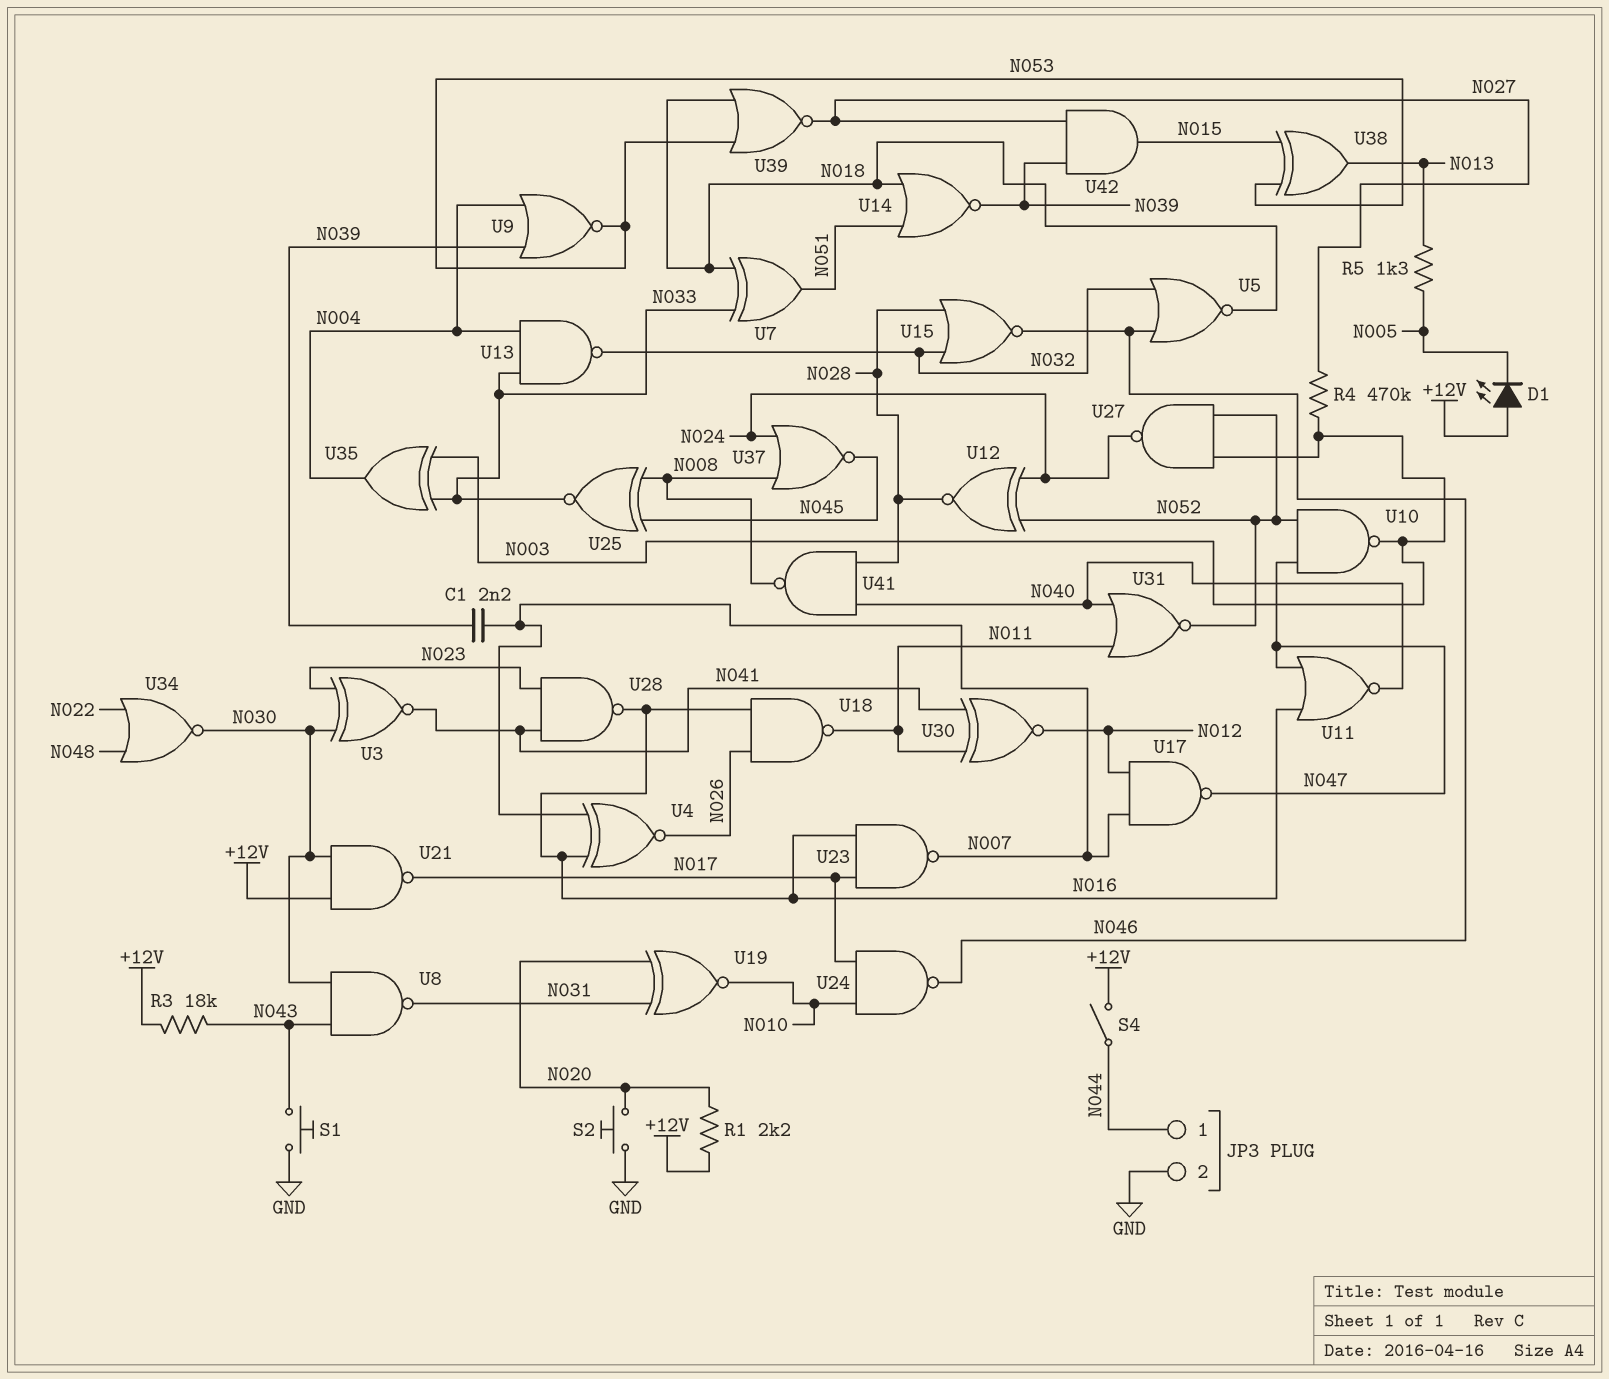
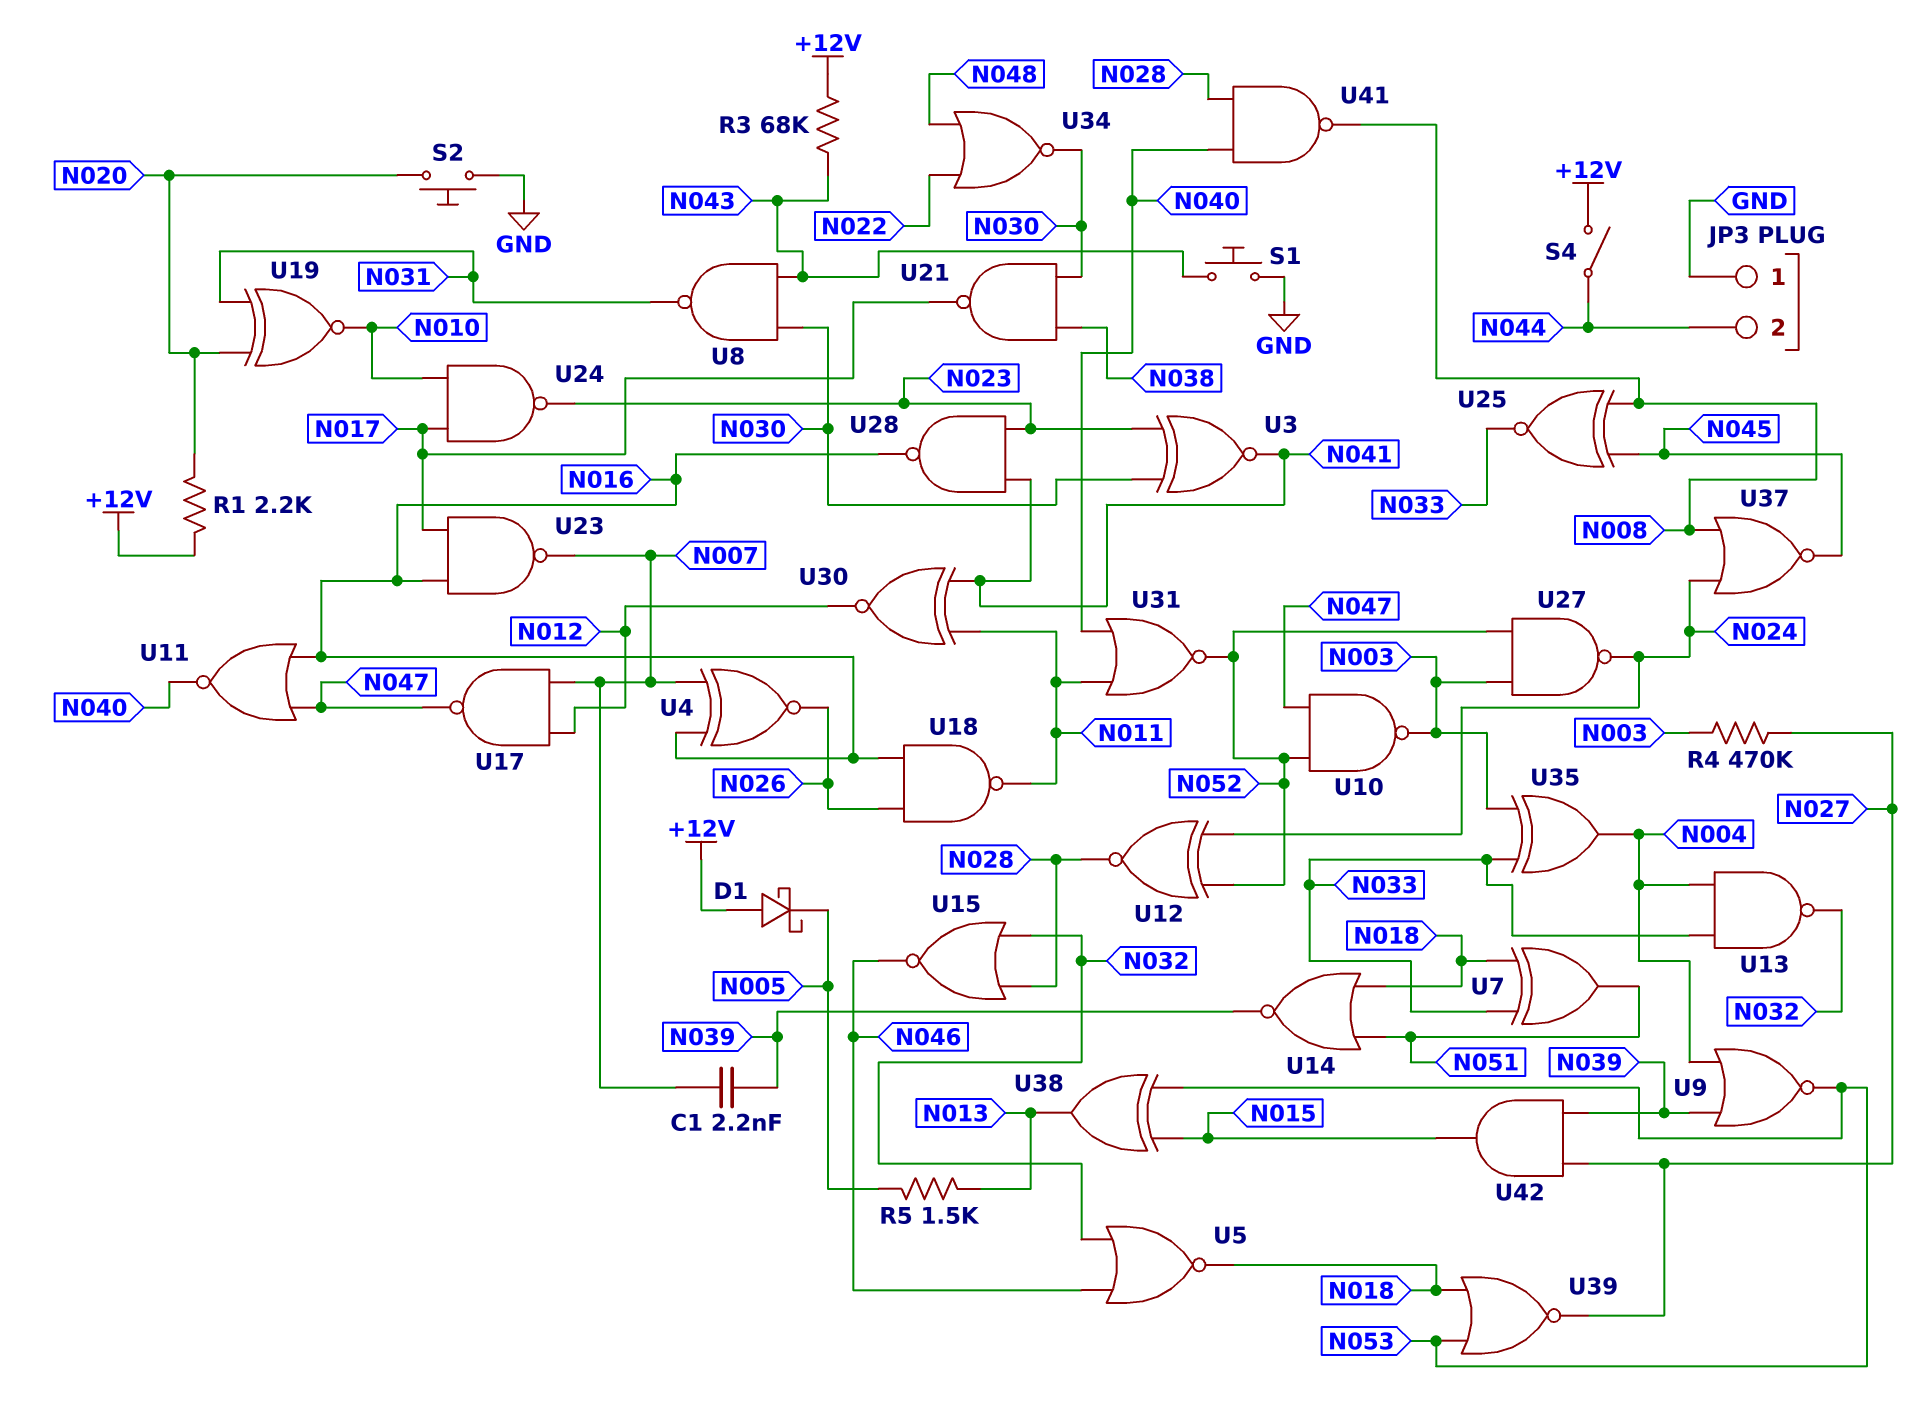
D1: LED (A +12V, K N005) -> schottky (A +12V, K N005)
JP3 pin 1: N044 -> GND
JP3 pin 2: GND -> N044
R3: 18k (+12V, N043) -> 68k (+12V, N043)
R5: 1.3k (N005, N013) -> 1.5k (N005, N013)
U21: NAND (in +12V, in N030, out N017) -> NAND (in N030, in N038, out N017)
U24: NAND (in N010, in N017, out N046) -> NAND (in N010, in N017, out N023)

